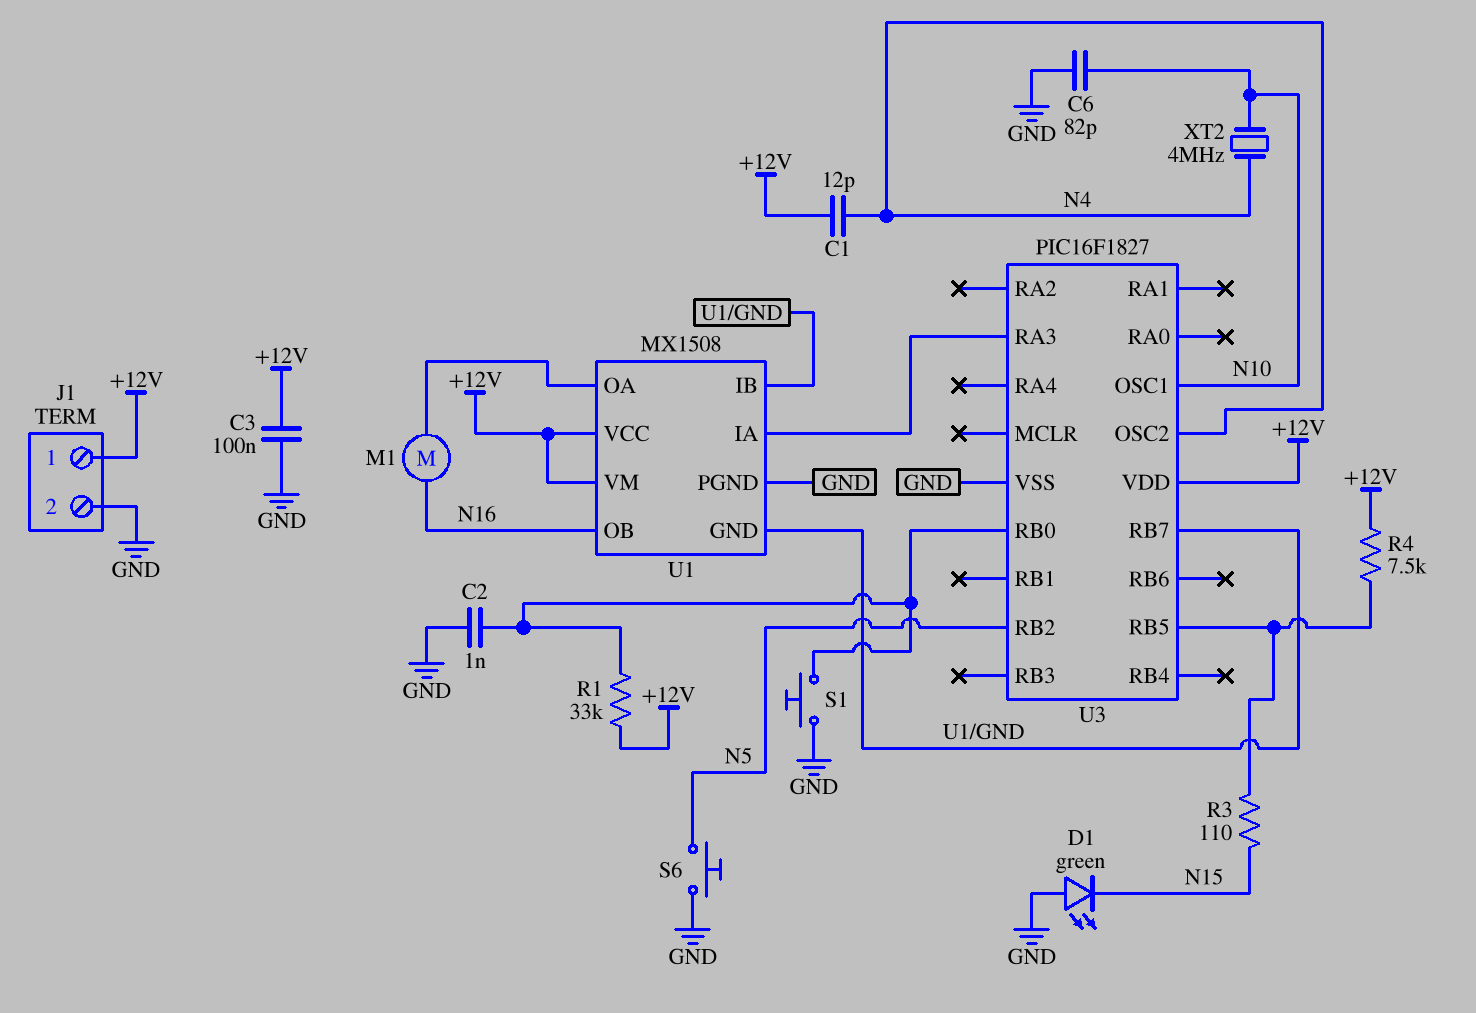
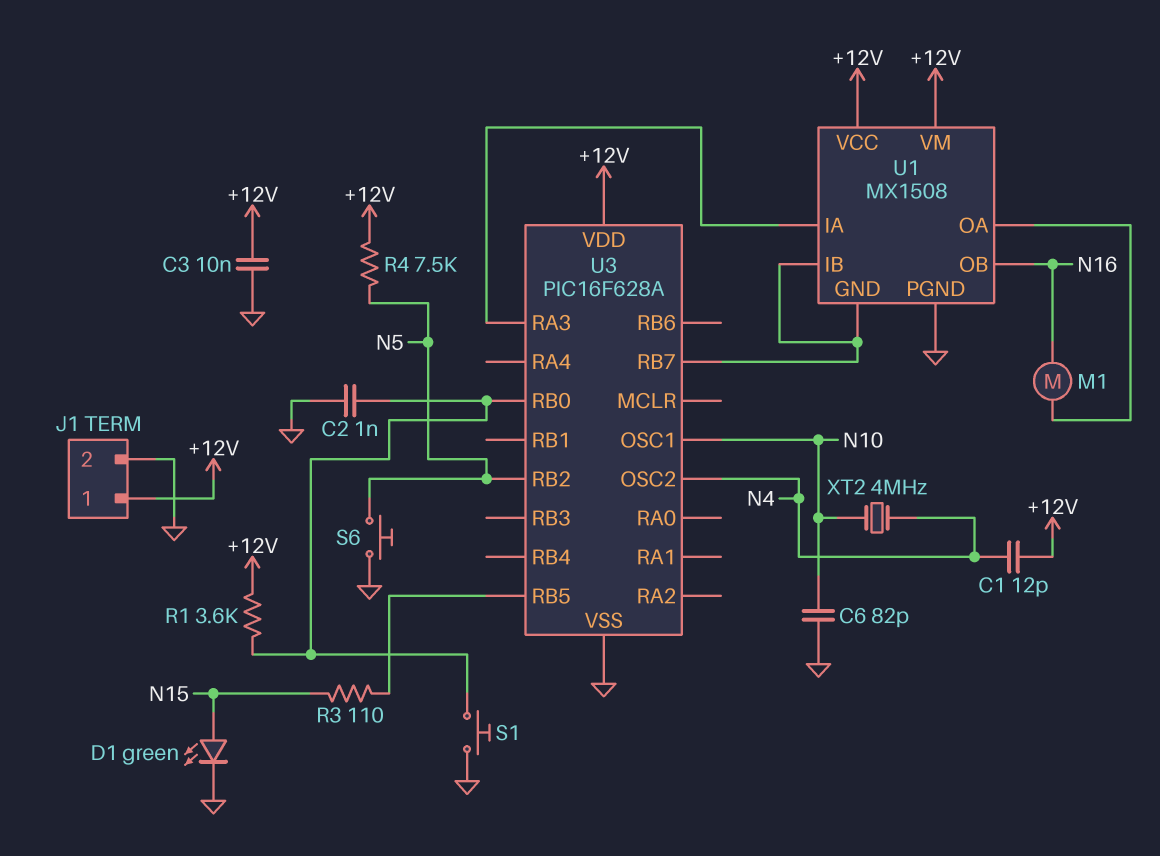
C3: 100nF (+12V, GND) -> 10nF (+12V, GND)
D1: LED green (A GND, K N15) -> LED green (A N15, K GND)
R1: 33k (+12V, U3/RB0) -> 3.6k (+12V, U3/RB0)
R4: 7.5k (+12V, U3/RB5) -> 7.5k (+12V, N5)
U3: PIC16F1827 -> PIC16F628A

